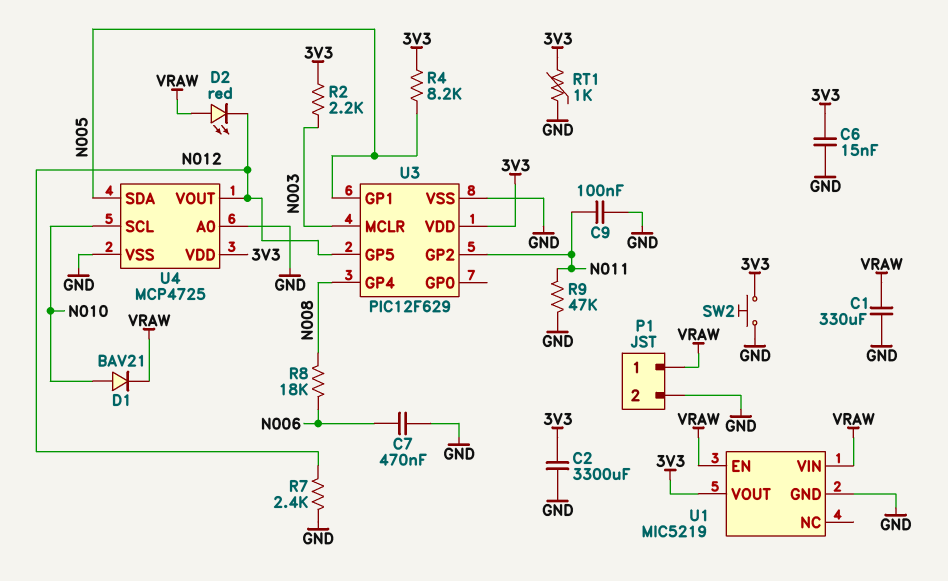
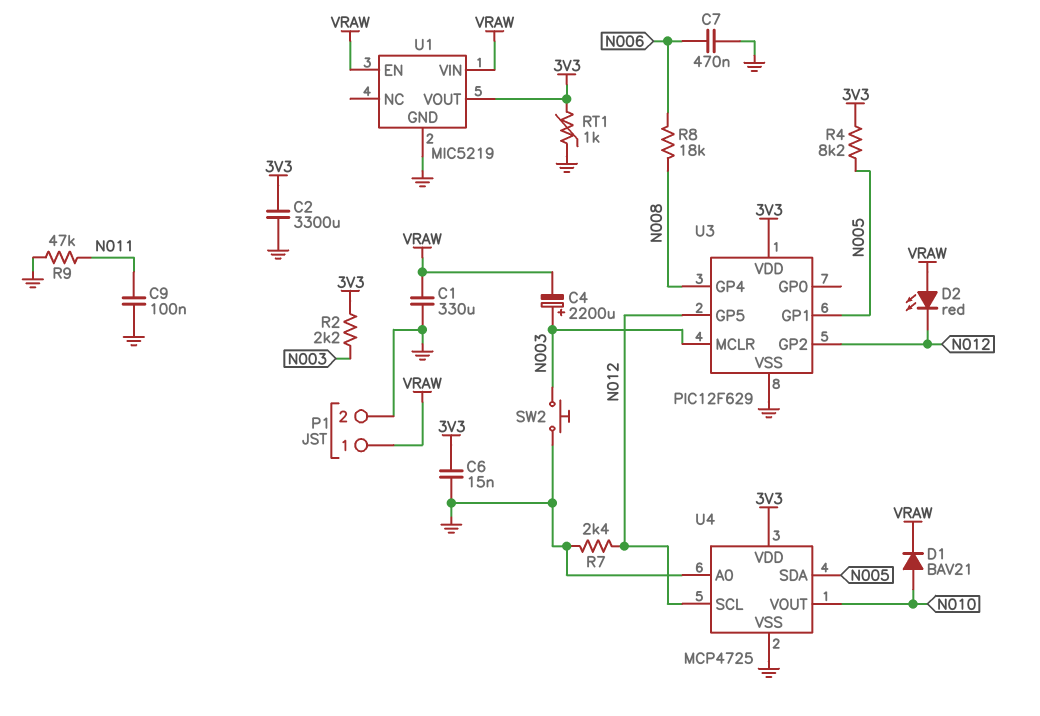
C4: none -> 2200uF (plus N003, minus VRAW)
SW2: button (3V3, GND) -> button (GND, N003)
U3 pin GP2: N011 -> N012
U4 pin SCL: N010 -> N012
U4 pin VOUT: N012 -> N010

